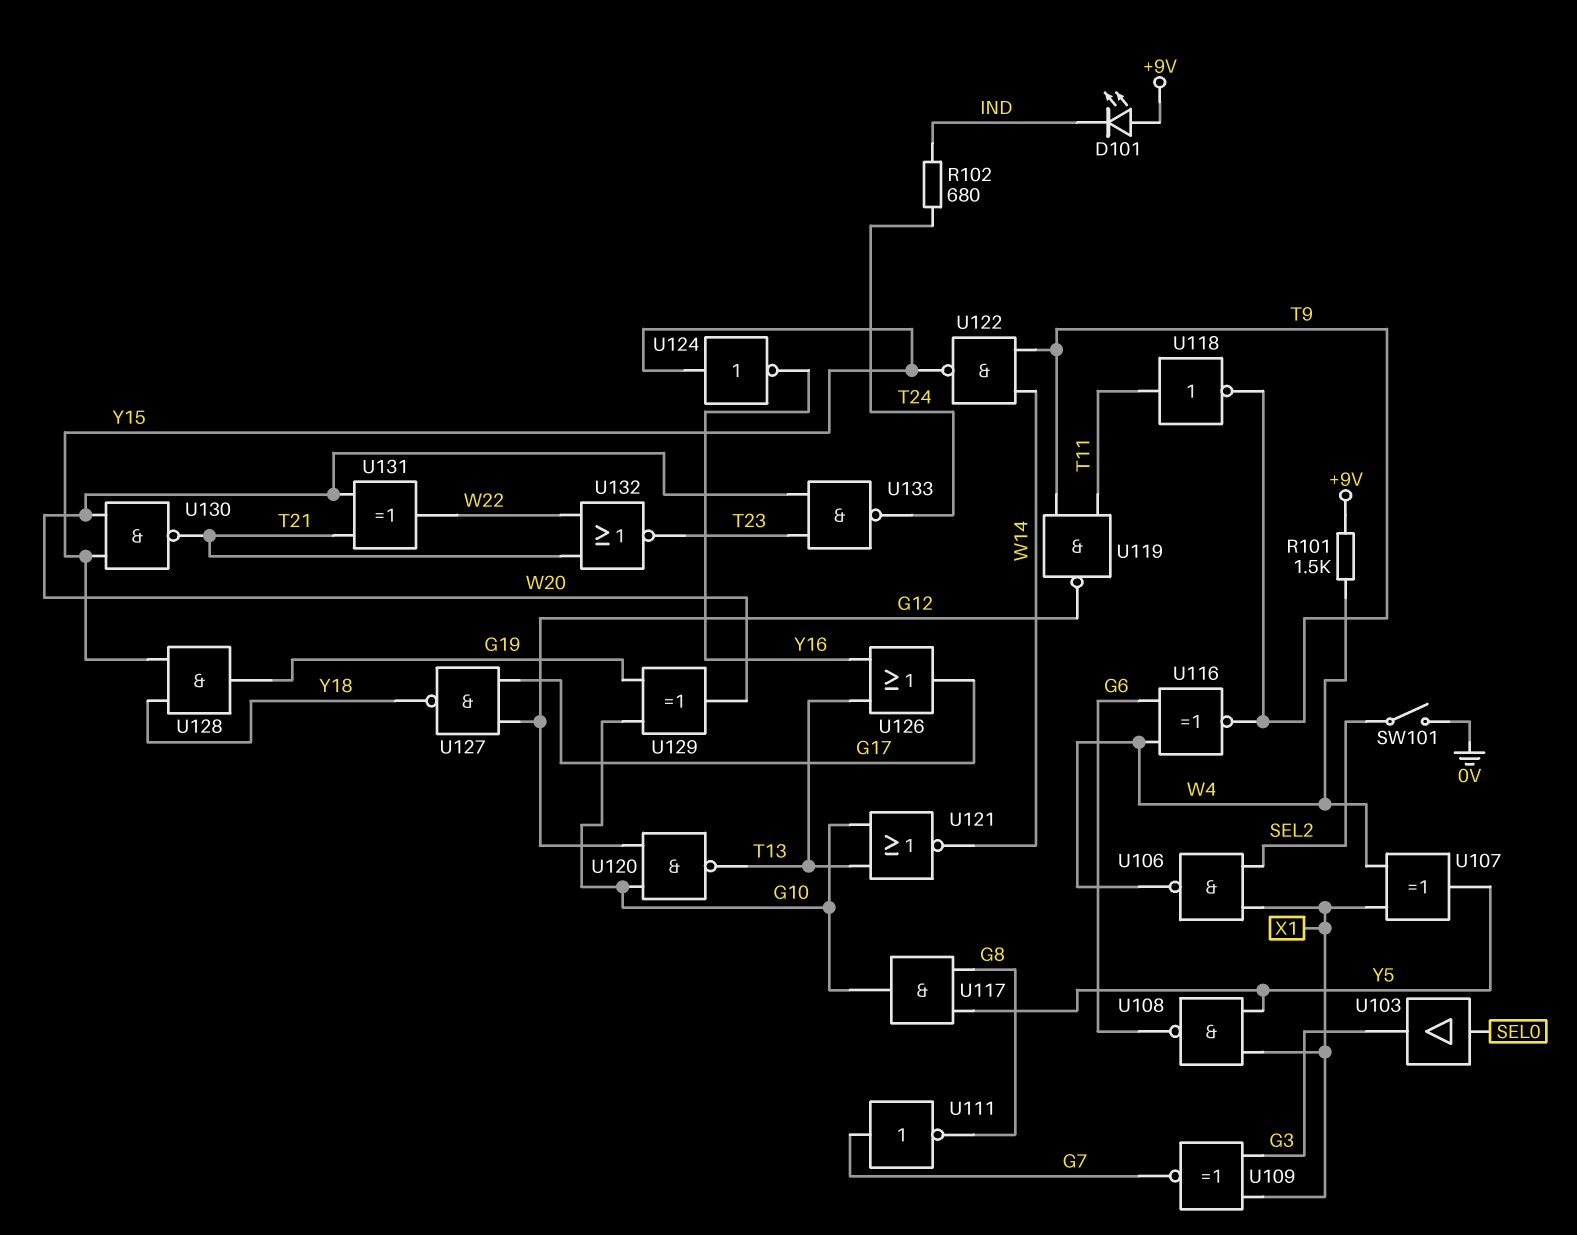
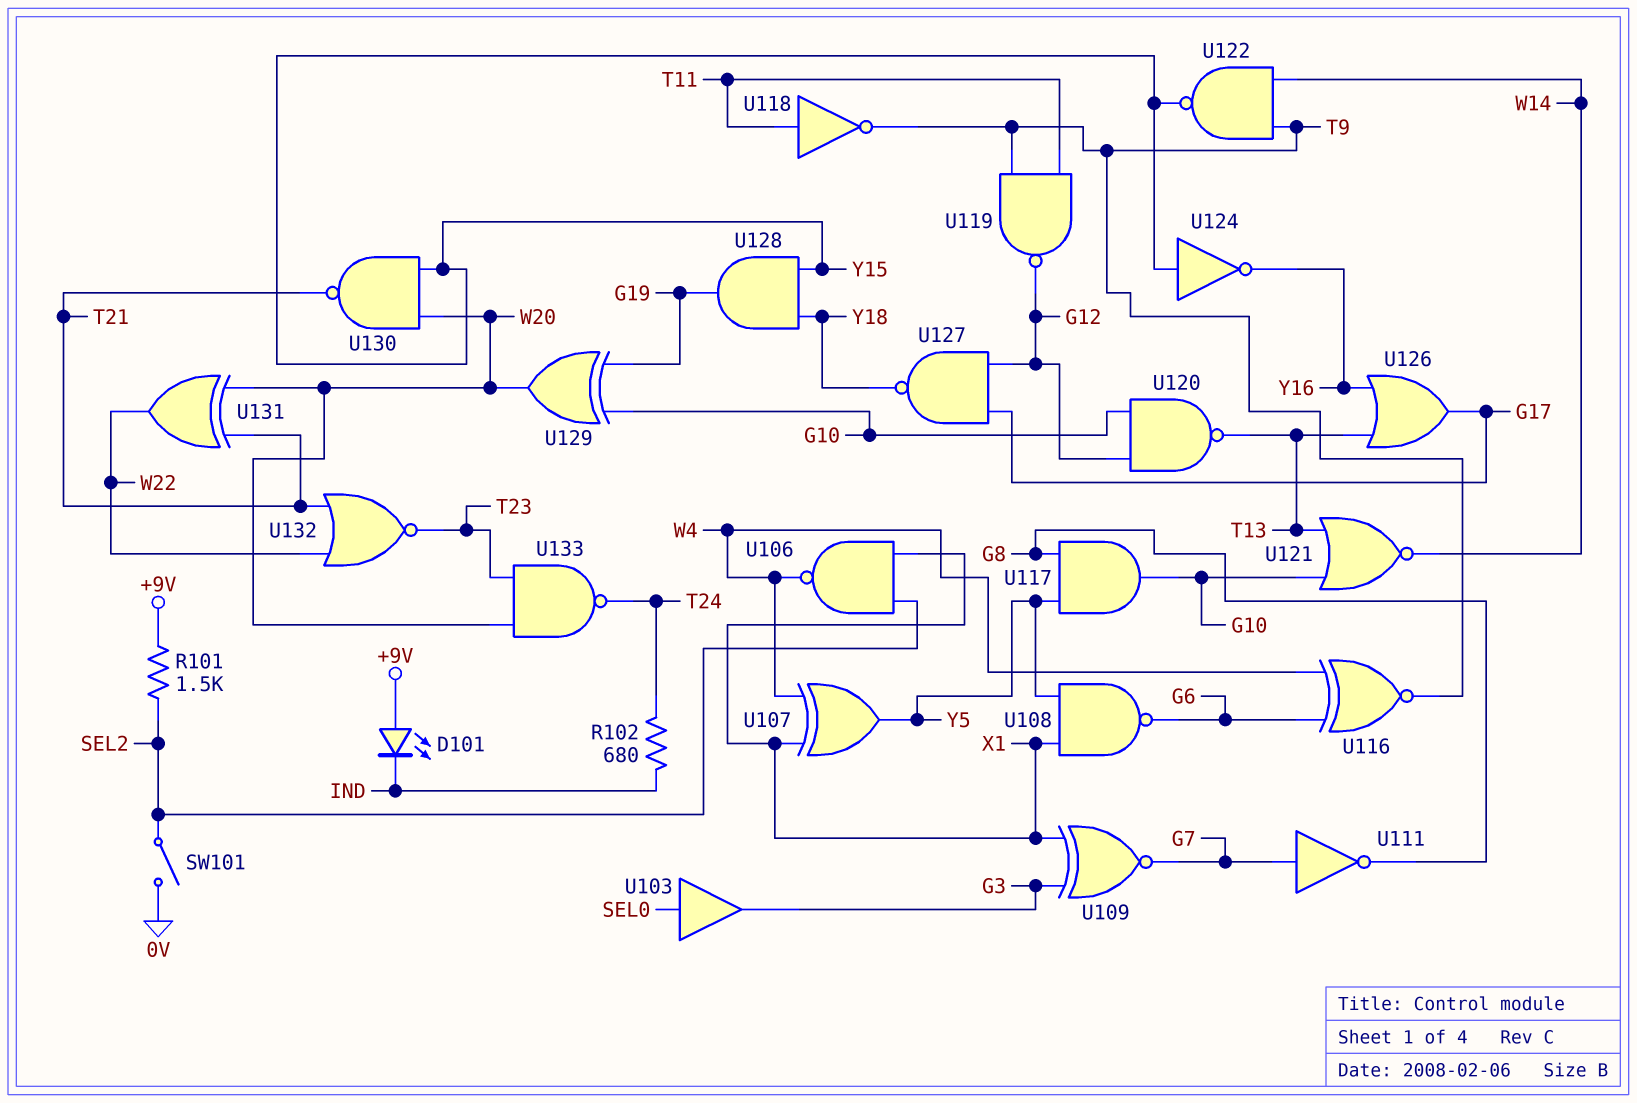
R101: 1.5k (+9V, W4) -> 1.5k (+9V, SEL2)

